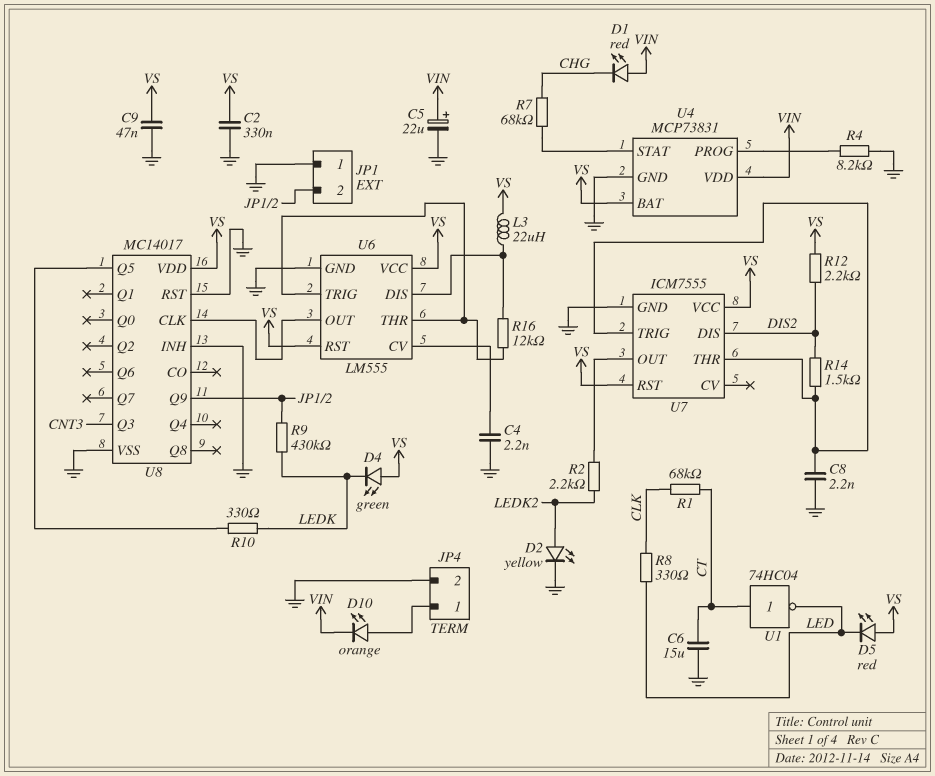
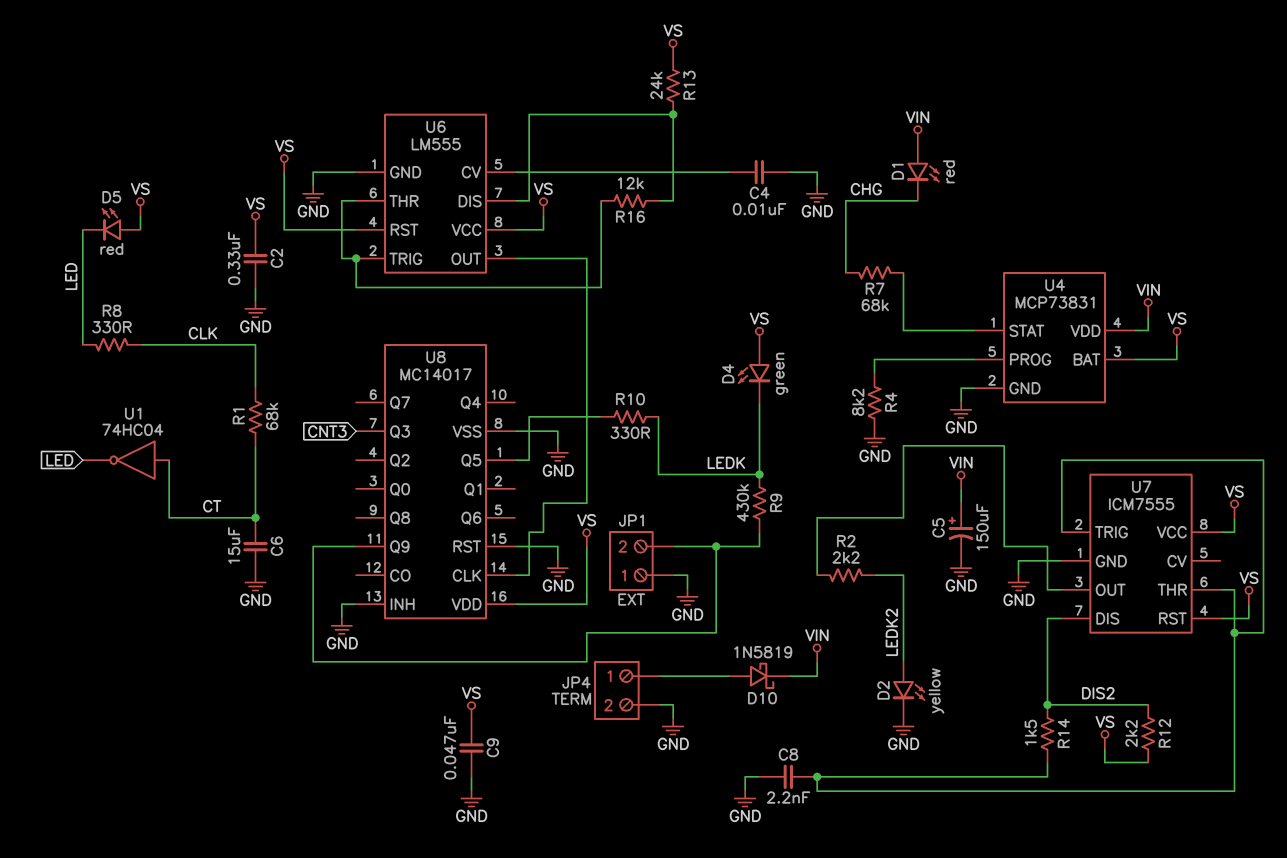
C4: 2.2nF (GND, U6/CV) -> 10nF (GND, U6/CV)
C5: 22uF (plus VIN, minus GND) -> 150uF (plus VIN, minus GND)
D10: LED orange (A JP4/1, K VIN) -> schottky 1N5819 (A JP4/1, K VIN)
L3: 22uH (U6/DIS, VS) -> none
R13: none -> 24k (U6/DIS, VS)

